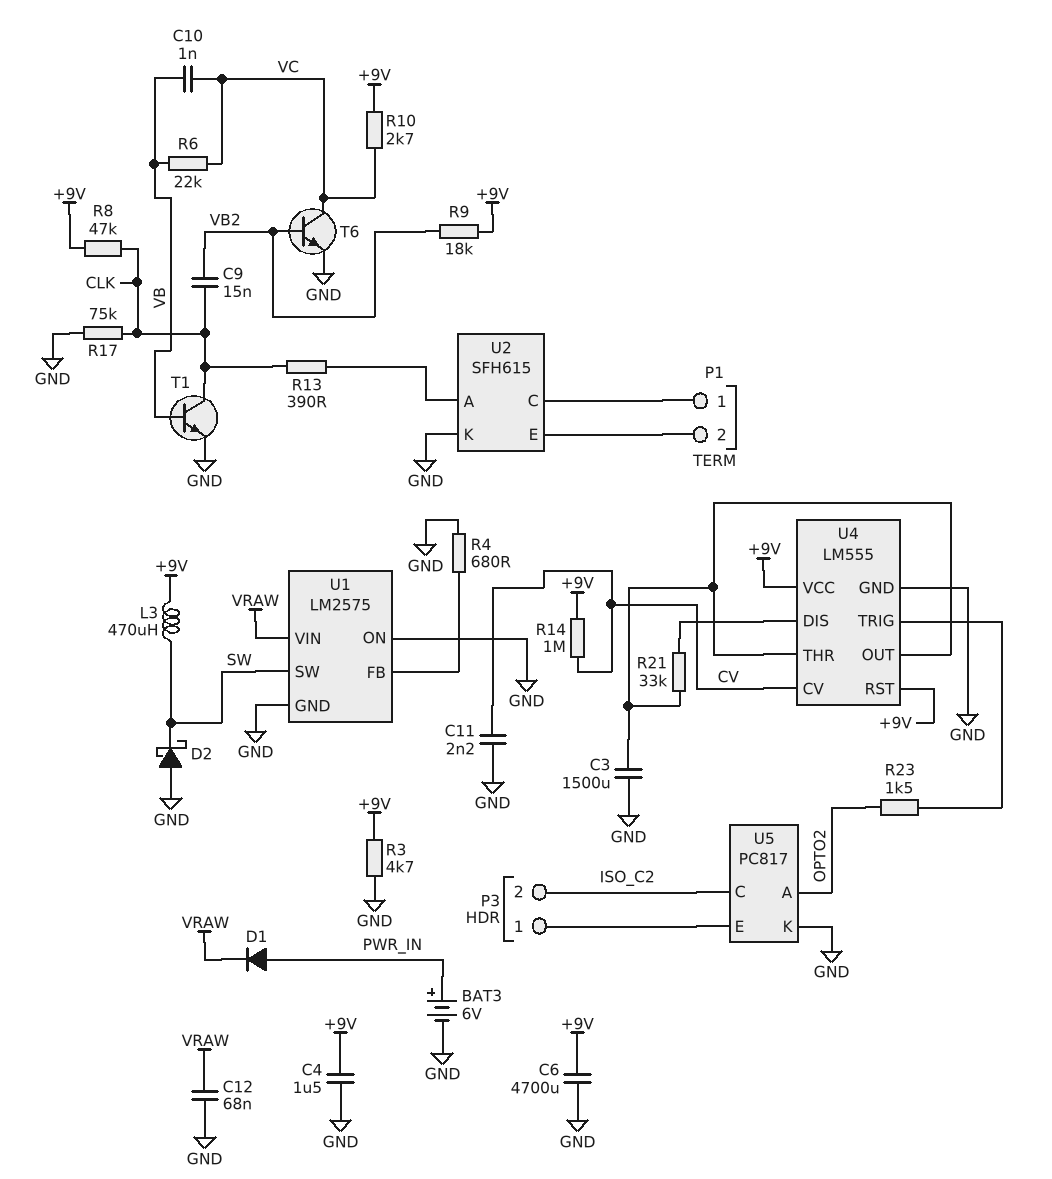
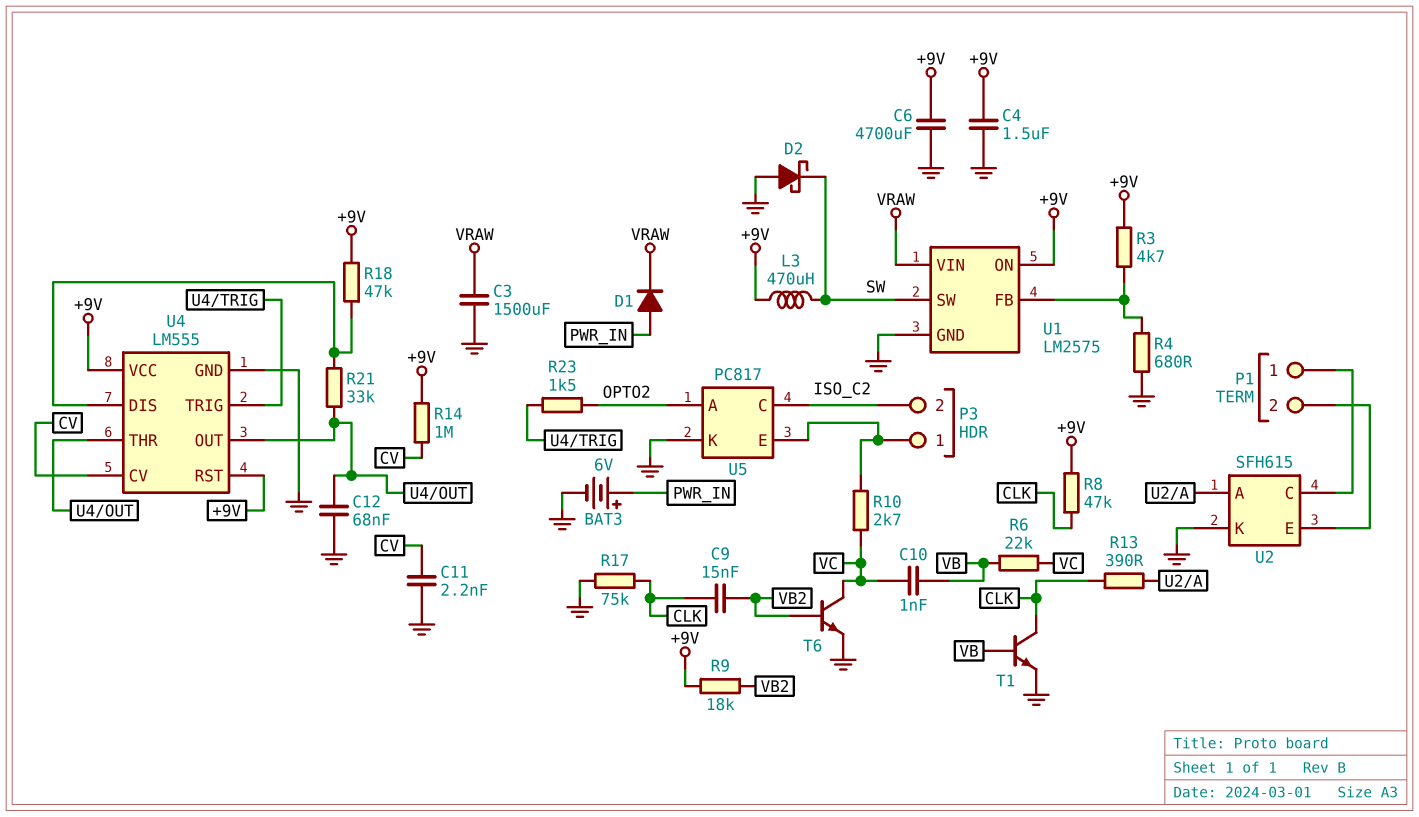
C3: 1500uF (GND, U4/OUT) -> 1500uF (GND, VRAW)
C12: 68nF (GND, VRAW) -> 68nF (GND, U4/OUT)
R3: 4.7k (+9V, GND) -> 4.7k (+9V, U1/FB)
R10: 2.7k (+9V, VC) -> 2.7k (P3/1, VC)
R18: none -> 47k (+9V, U4/DIS)
U1 pin ON: GND -> +9V

